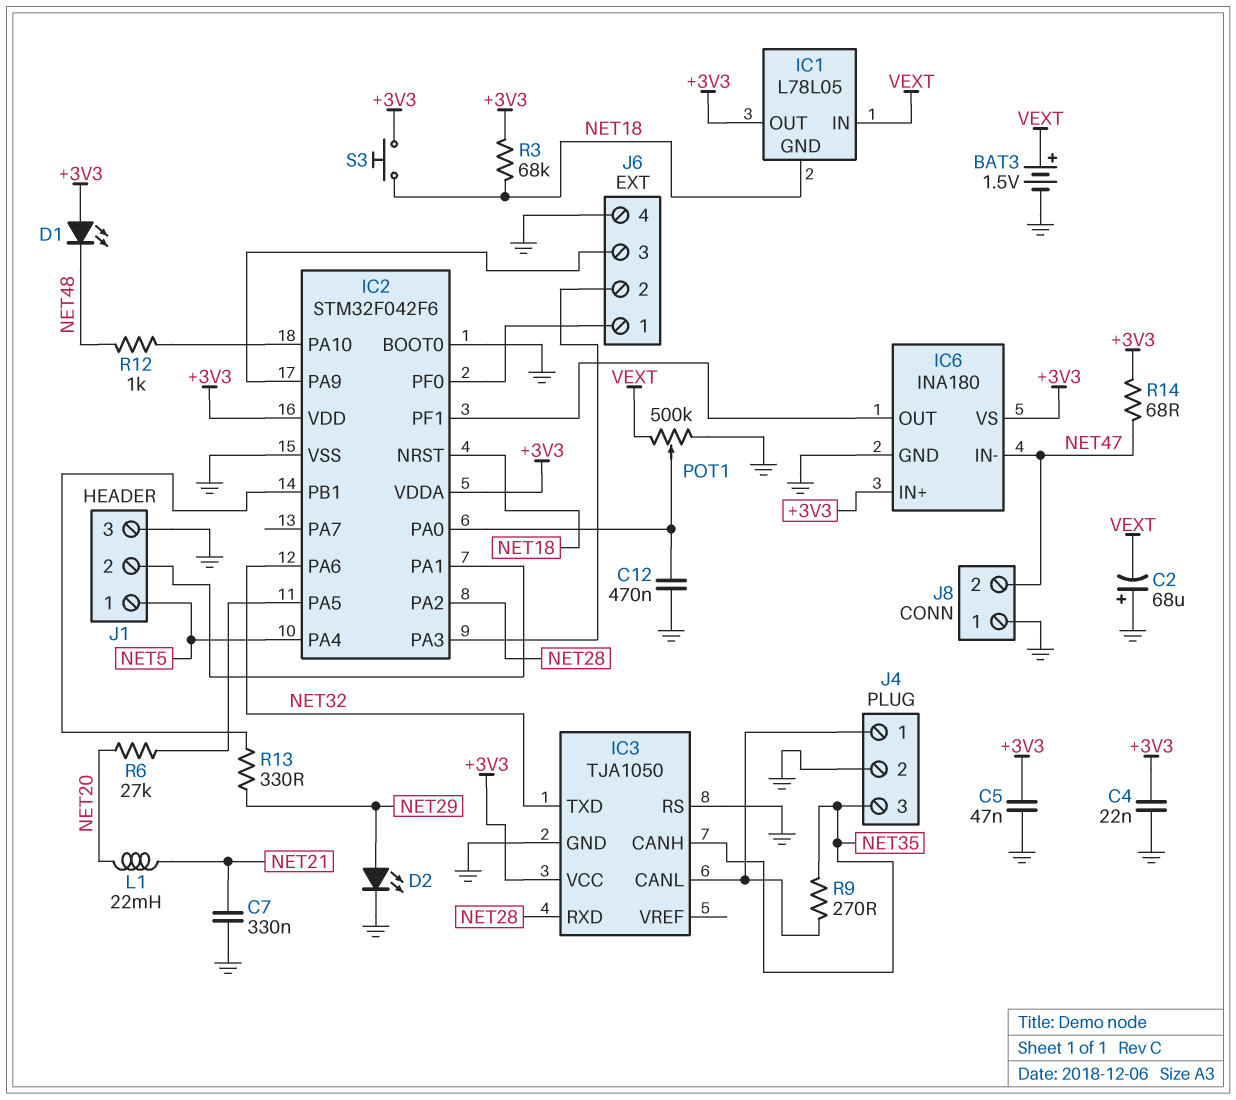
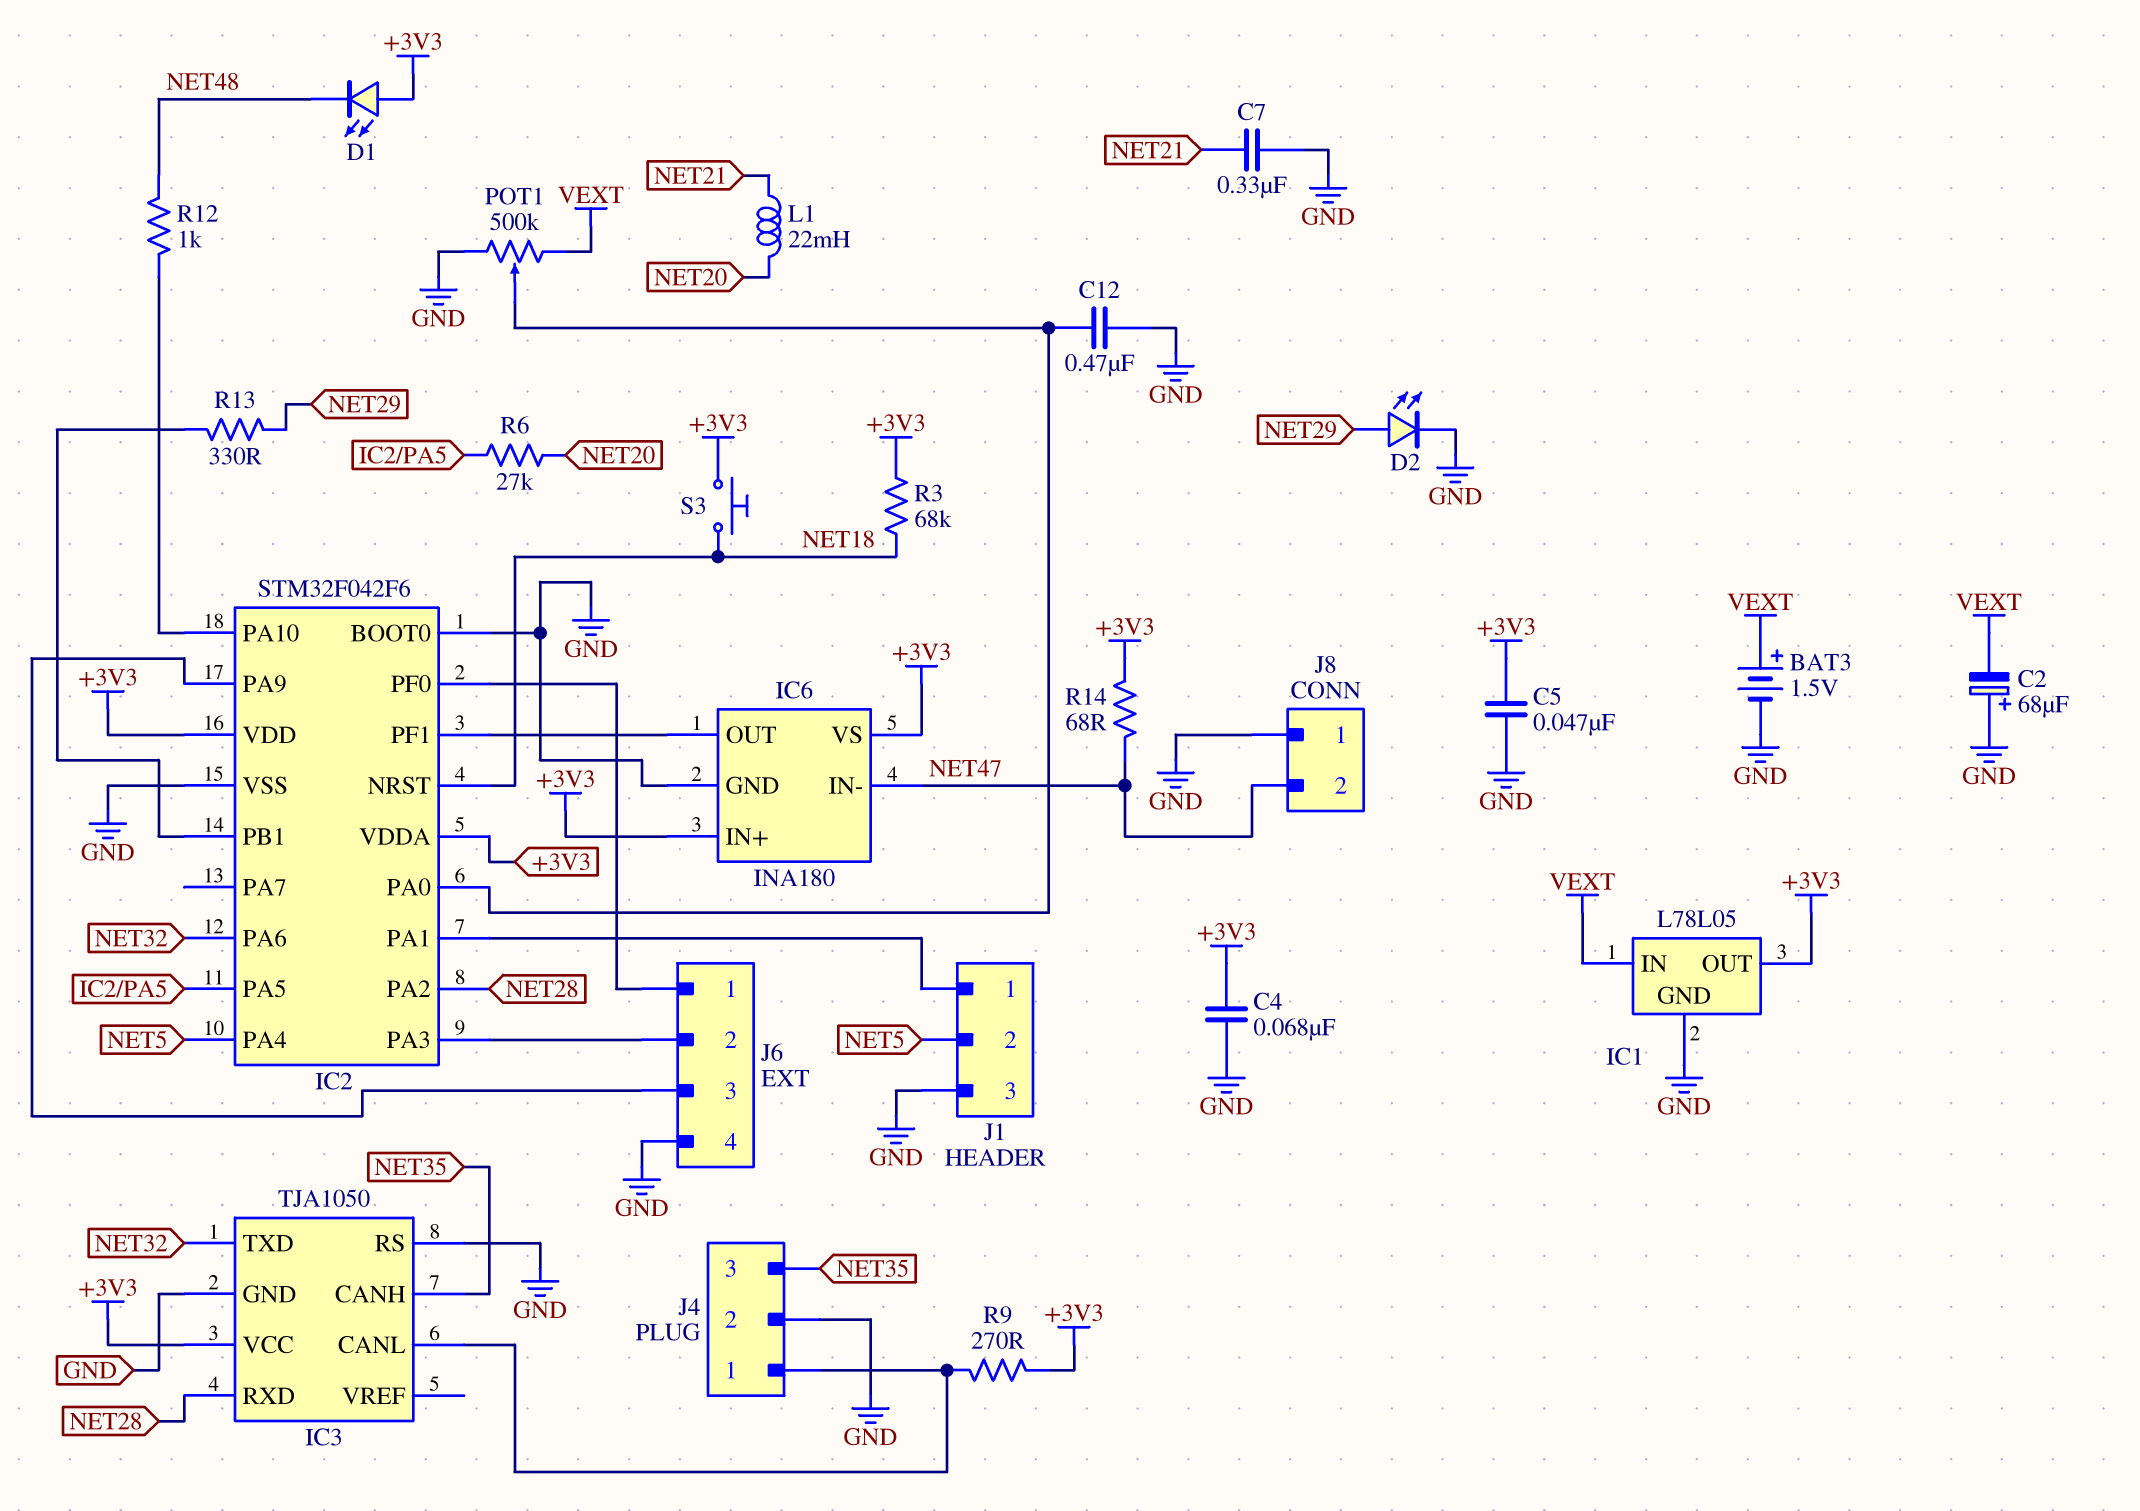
C4: 22nF (+3V3, GND) -> 68nF (+3V3, GND)
IC1 pin GND: NET18 -> GND
J1 pin 1: NET5 -> IC2/PA1
J1 pin 2: IC2/PA1 -> NET5
R9: 270 (IC3/CANL, NET35) -> 270 (+3V3, IC3/CANL)

